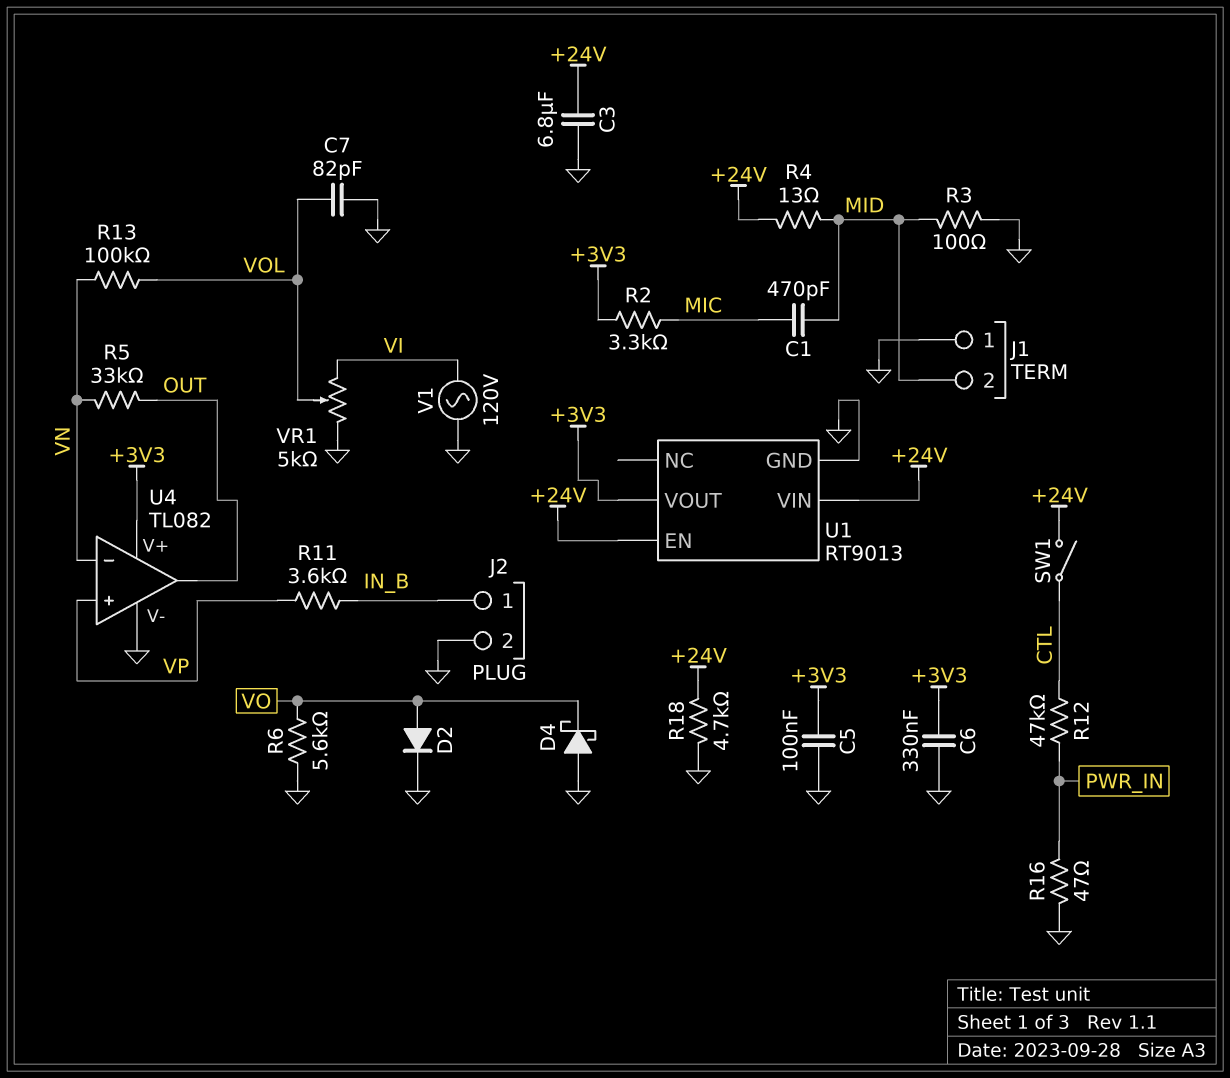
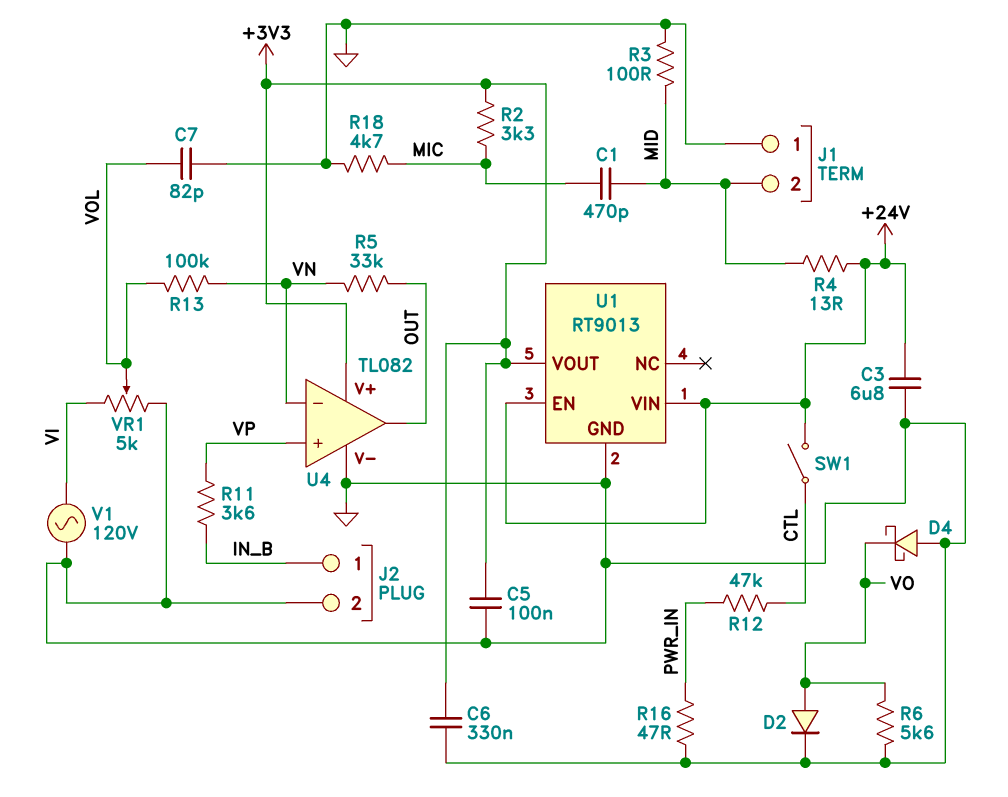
R18: 4.7k (+24V, GND) -> 4.7k (GND, MIC)

